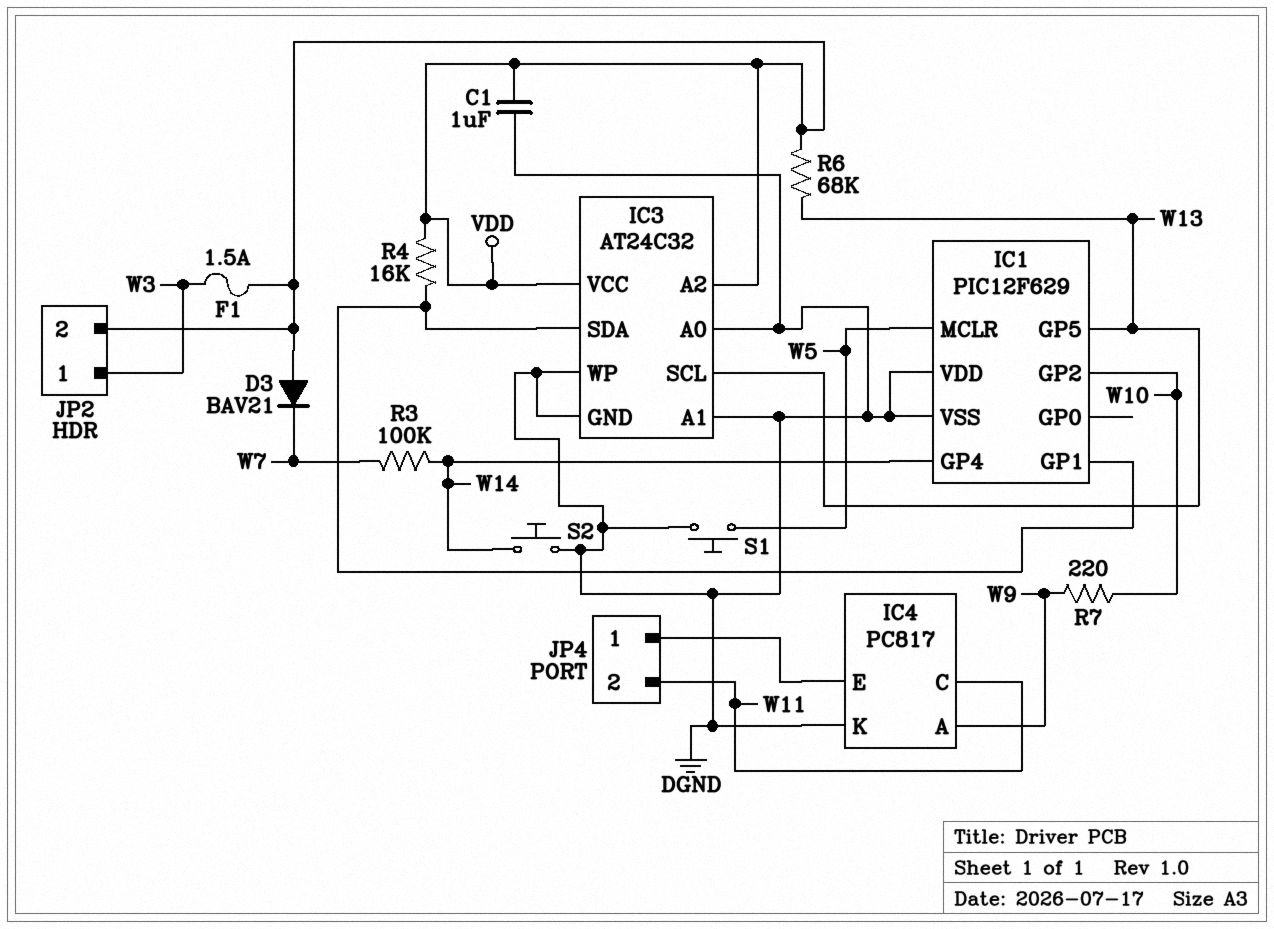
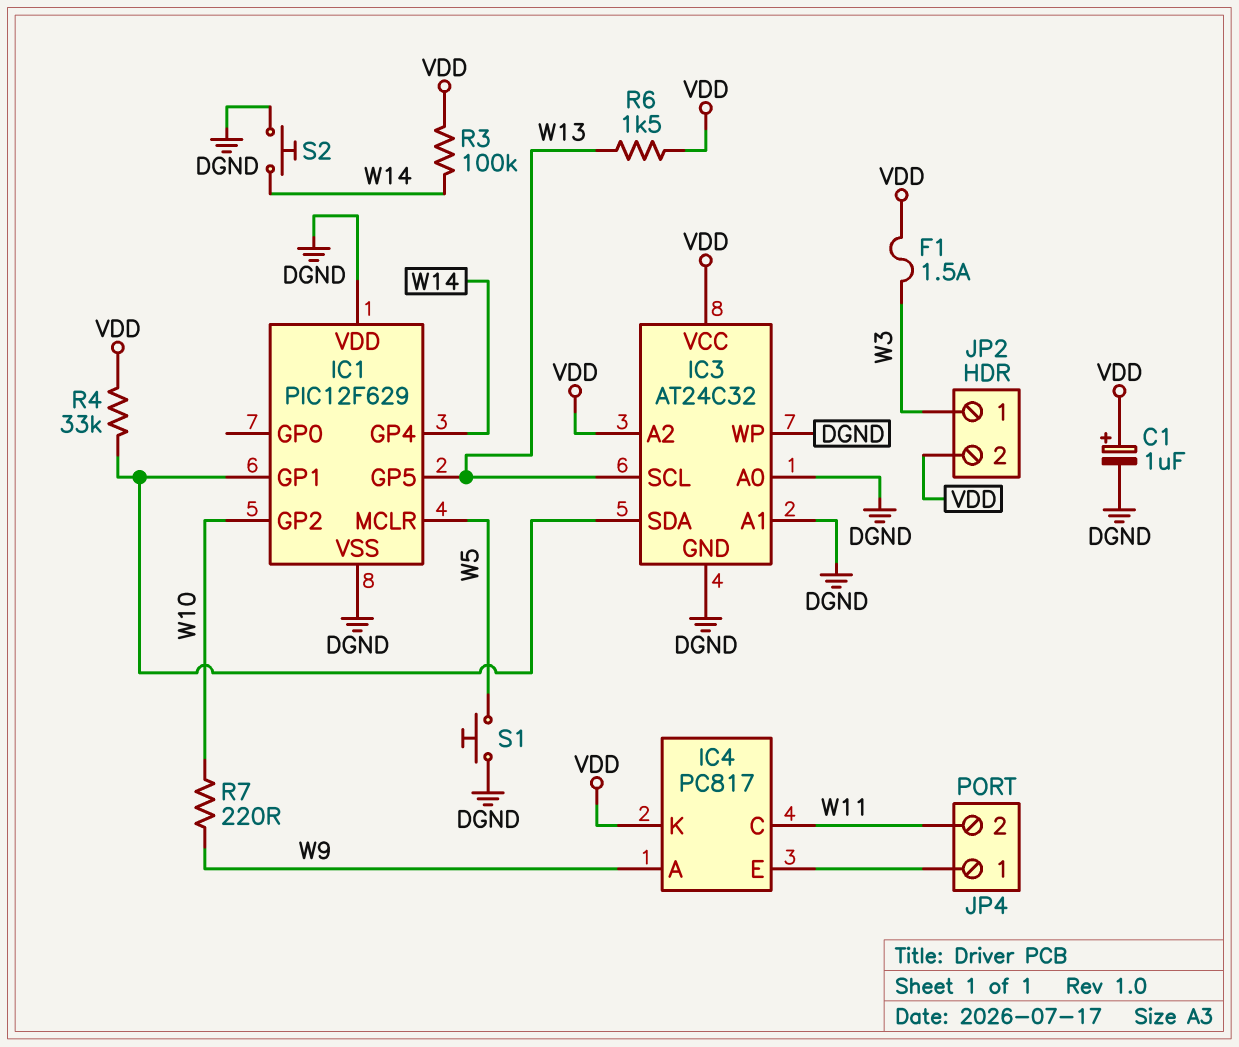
C1: 1uF (DGND, VDD) -> 1uF (plus VDD, minus DGND)
D3: diode BAV21 (A VDD, K W7) -> none
IC4 pin K: DGND -> VDD
R3: 100k (W7, W14) -> 100k (VDD, W14)
R4: 16k (IC1/GP1, VDD) -> 33k (IC1/GP1, VDD)
R6: 68k (VDD, W13) -> 1.5k (VDD, W13)

